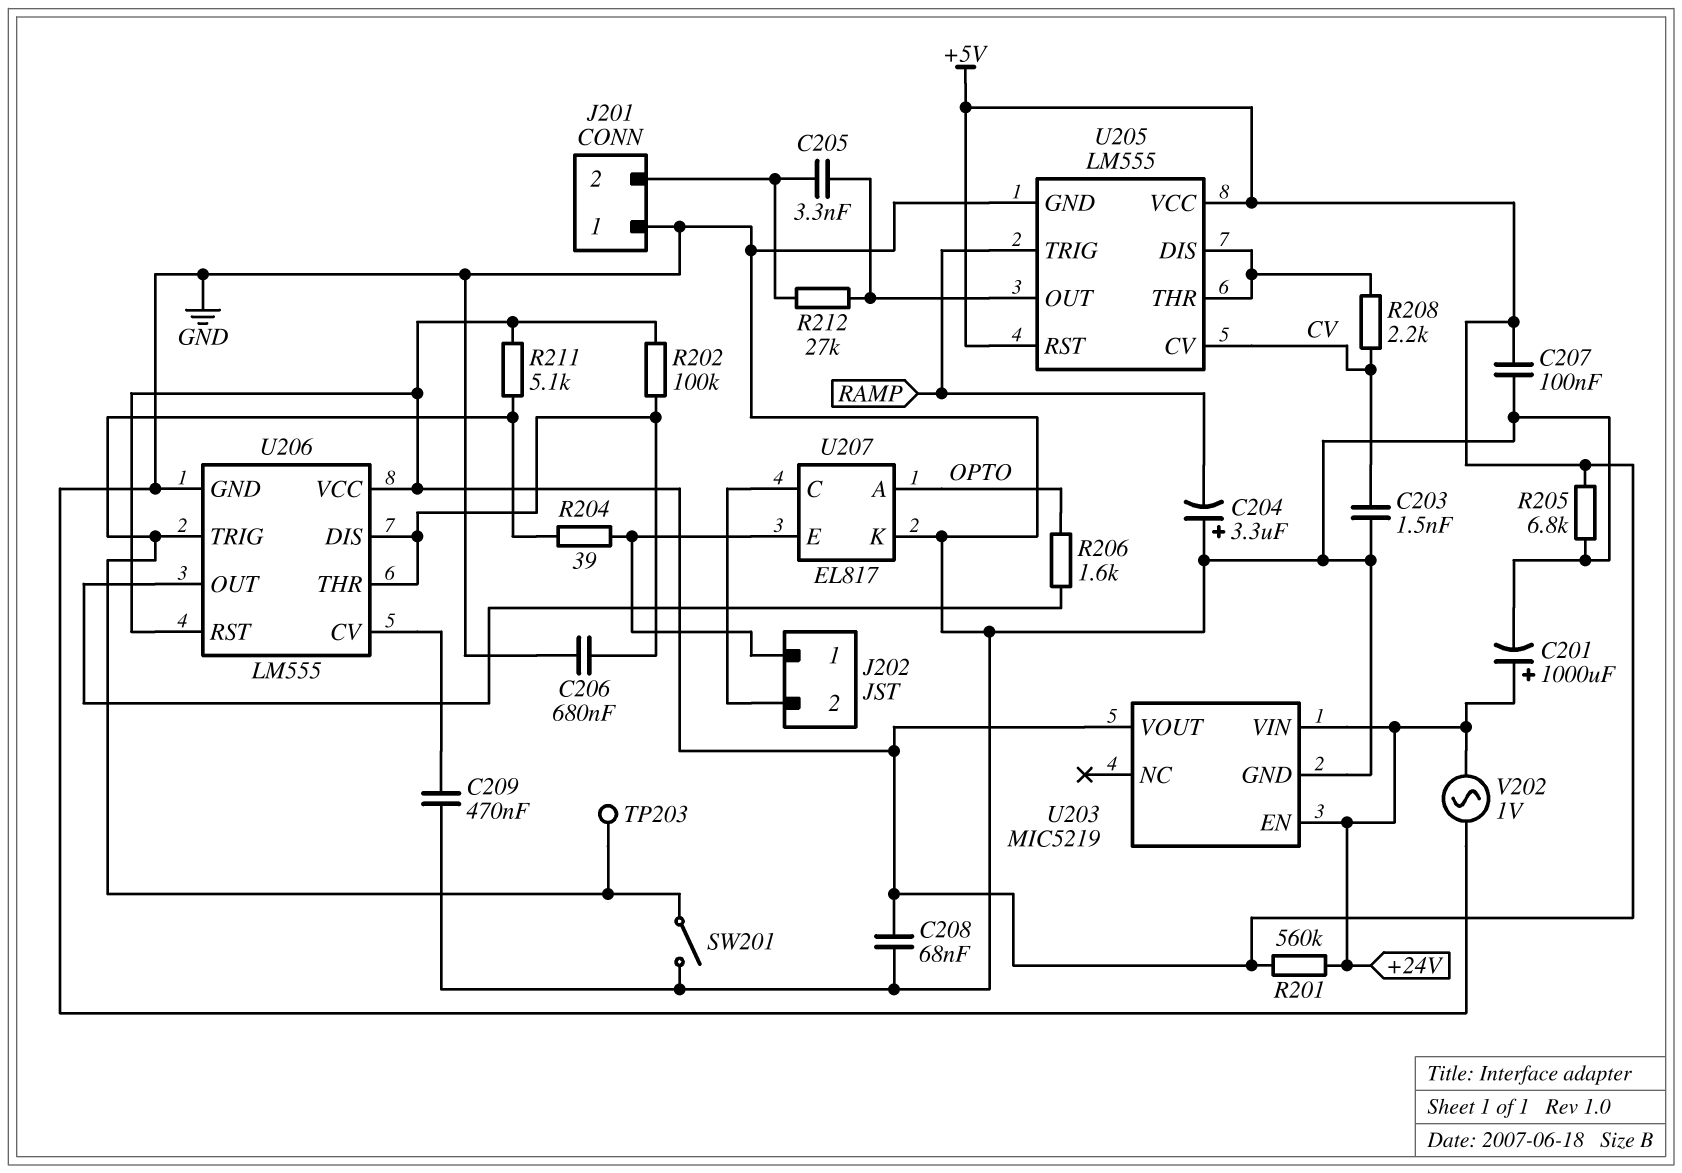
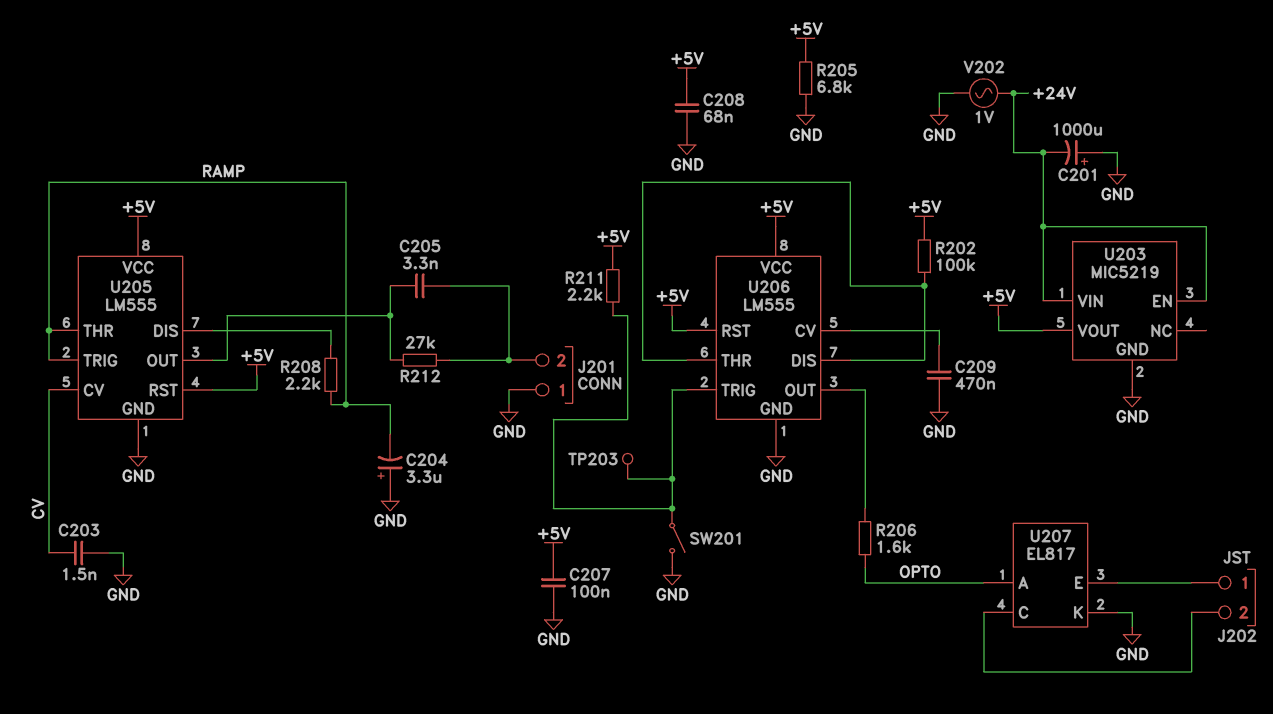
C201: 1000uF (plus +24V, minus GND) -> 1000uF (plus GND, minus +24V)
C206: 680nF (GND, U206/DIS) -> none
R201: 560k (+5V, +24V) -> none
R204: 39 (J202/1, U206/TRIG) -> none
R208: 2.2k (CV, U205/DIS) -> 2.2k (RAMP, U205/DIS)
R211: 5.1k (+5V, U206/TRIG) -> 2.2k (+5V, U206/TRIG)
U205 pin THR: U205/DIS -> RAMP

